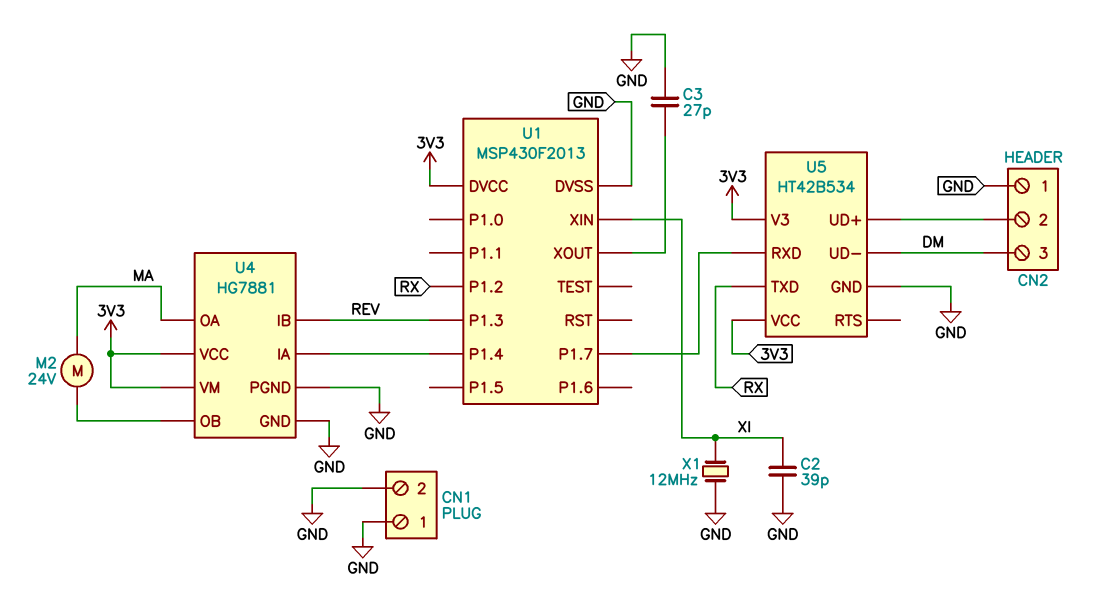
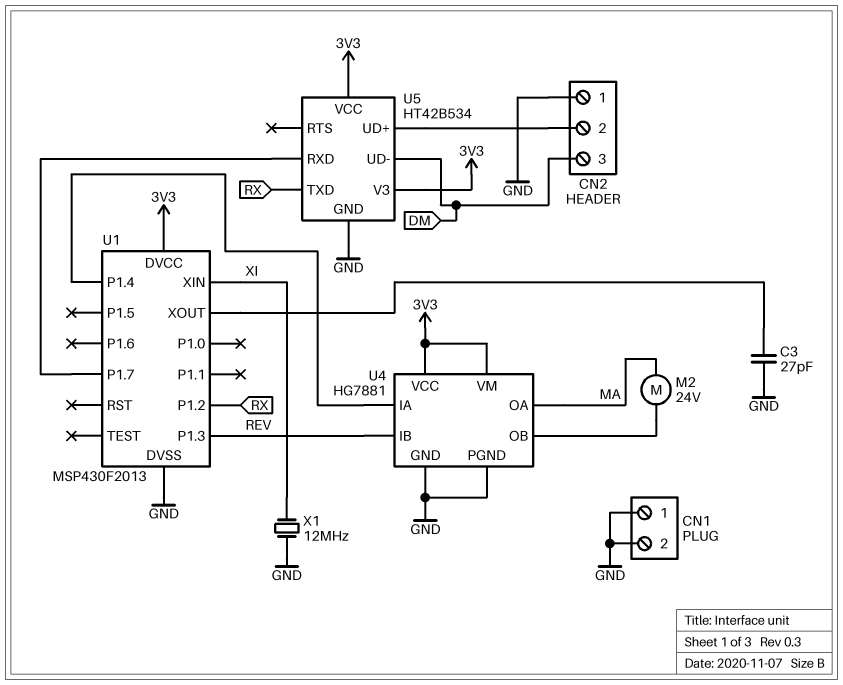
C2: 39pF (GND, XI) -> none

